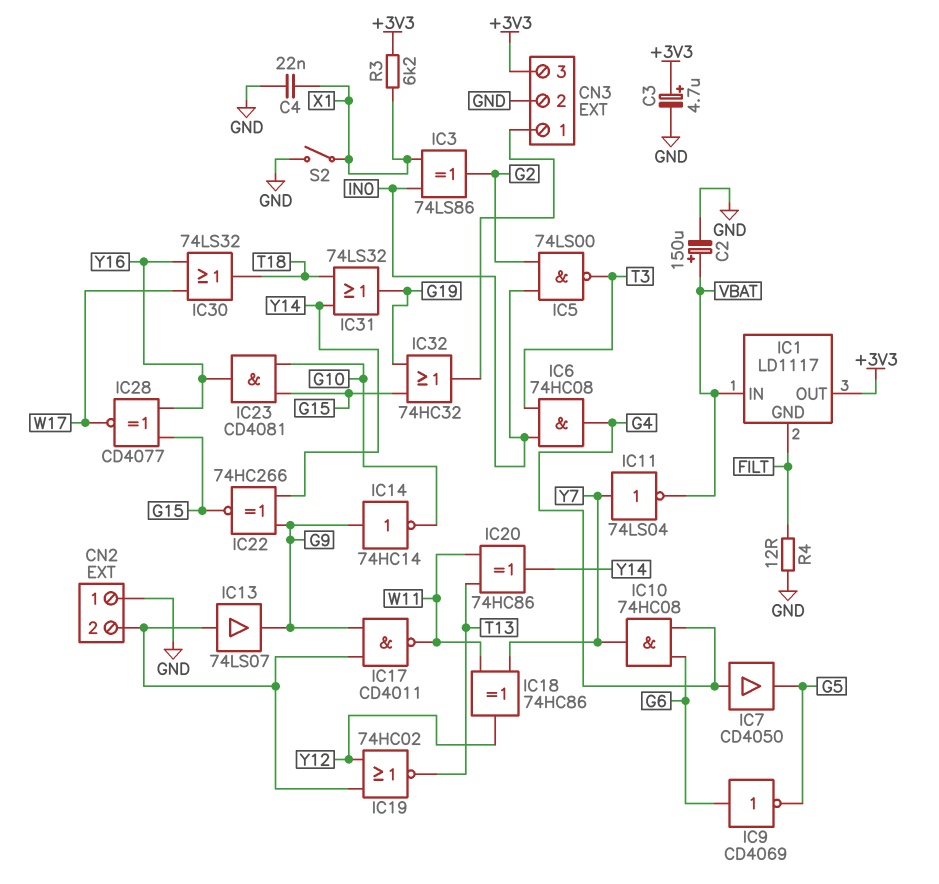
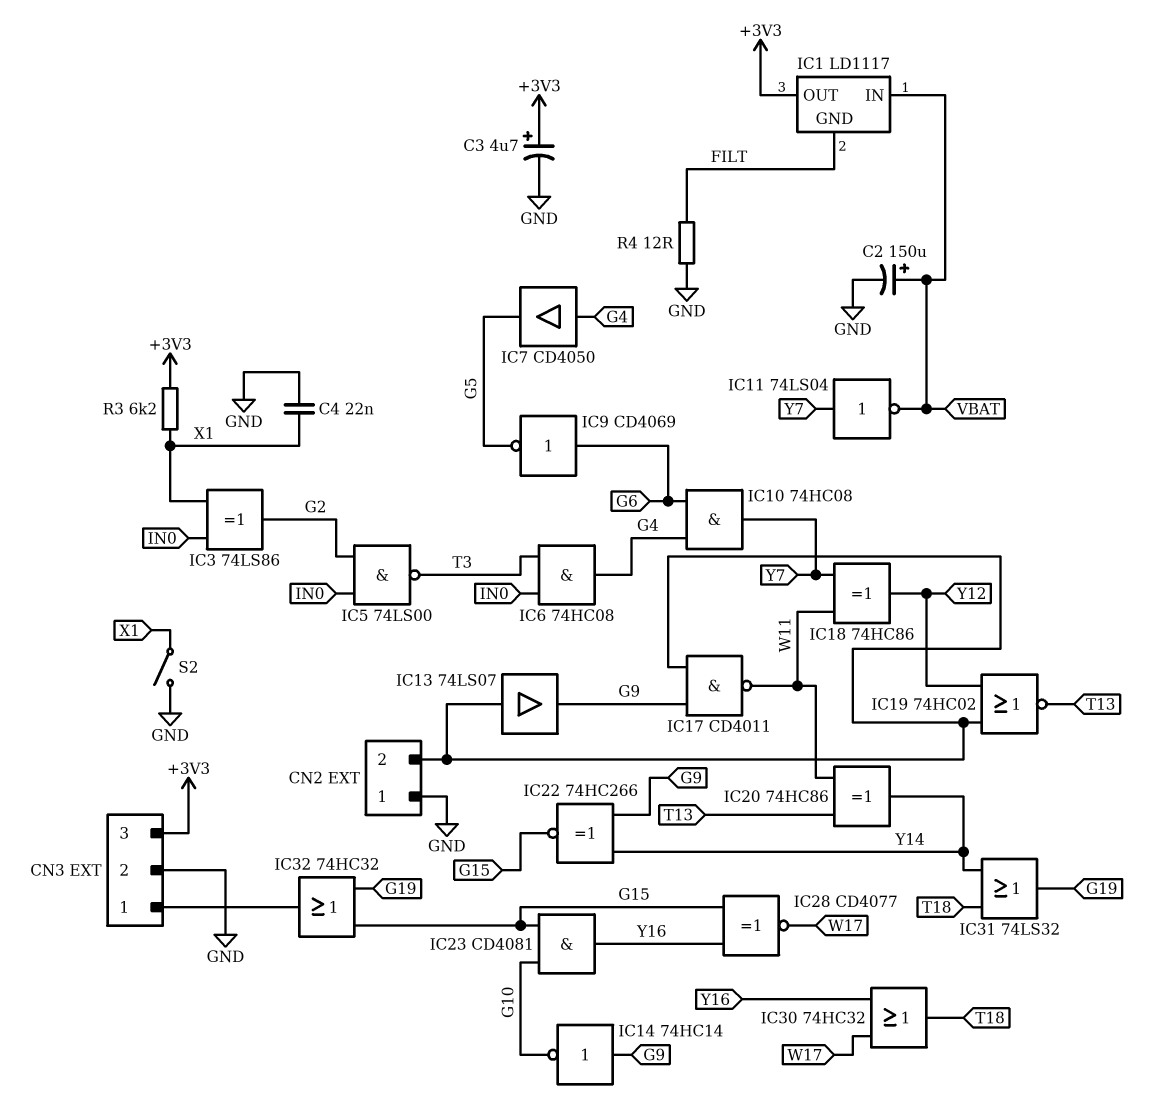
IC30: OR 74LS32 (in W17, in Y16, out T18) -> OR 74HC32 (in W17, in Y16, out T18)

